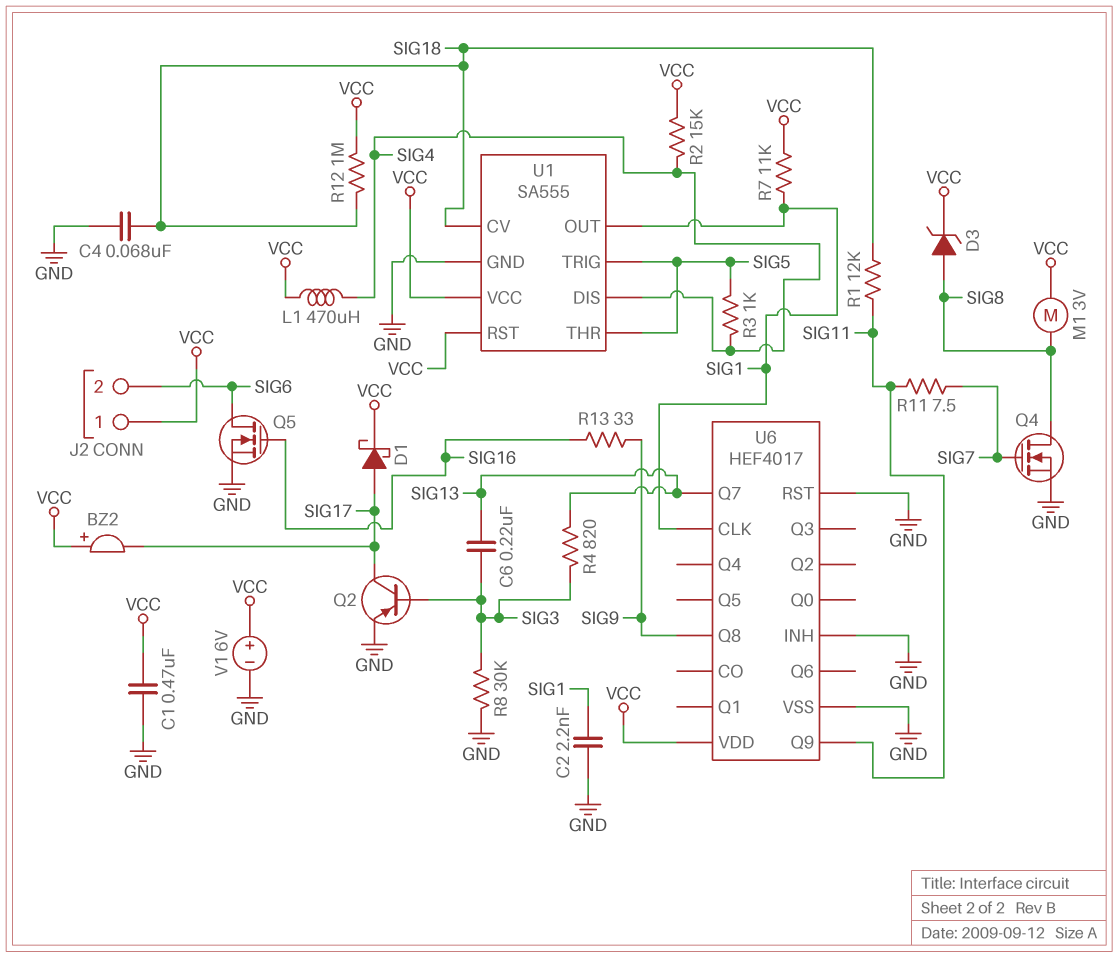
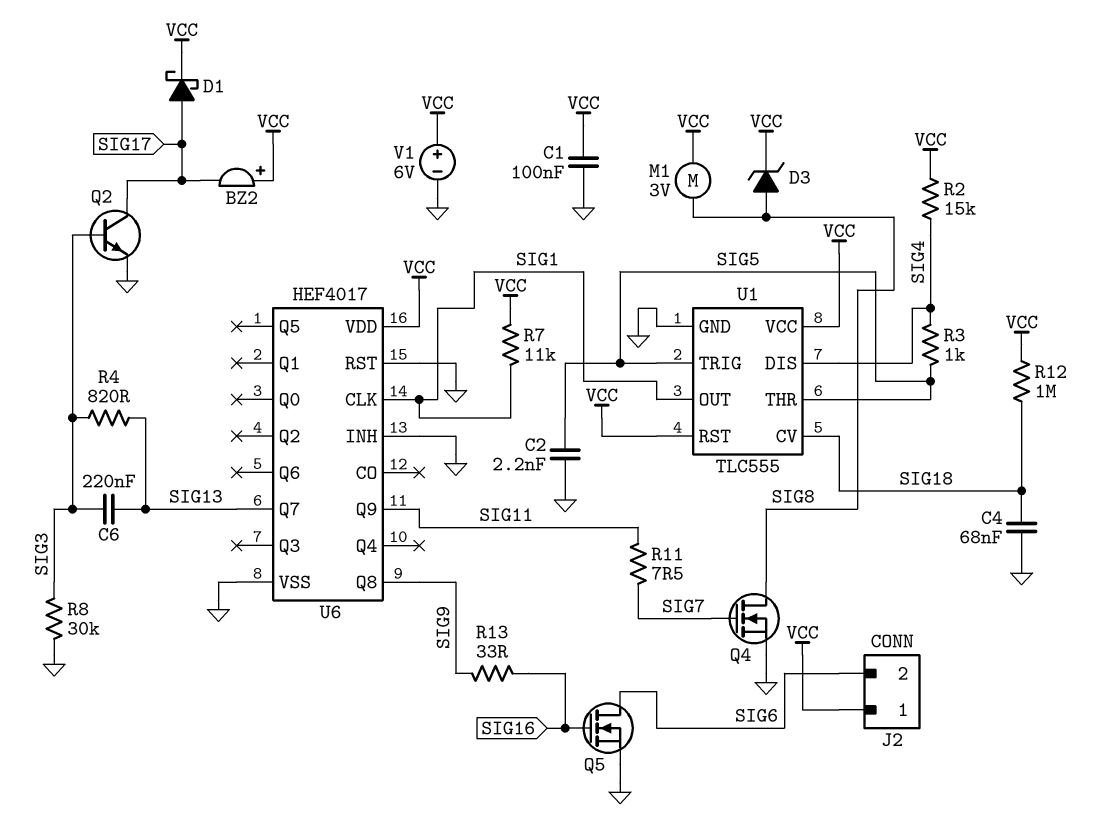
C1: 470nF (GND, VCC) -> 100nF (GND, VCC)
C2: 2.2nF (GND, SIG1) -> 2.2nF (GND, SIG5)
L1: 470uH (SIG4, VCC) -> none
Q2: PNP (B SIG3, C SIG17, E GND) -> NPN (B SIG3, C SIG17, E GND)
R1: 12k (SIG11, SIG18) -> none
U1: SA555 -> TLC555

